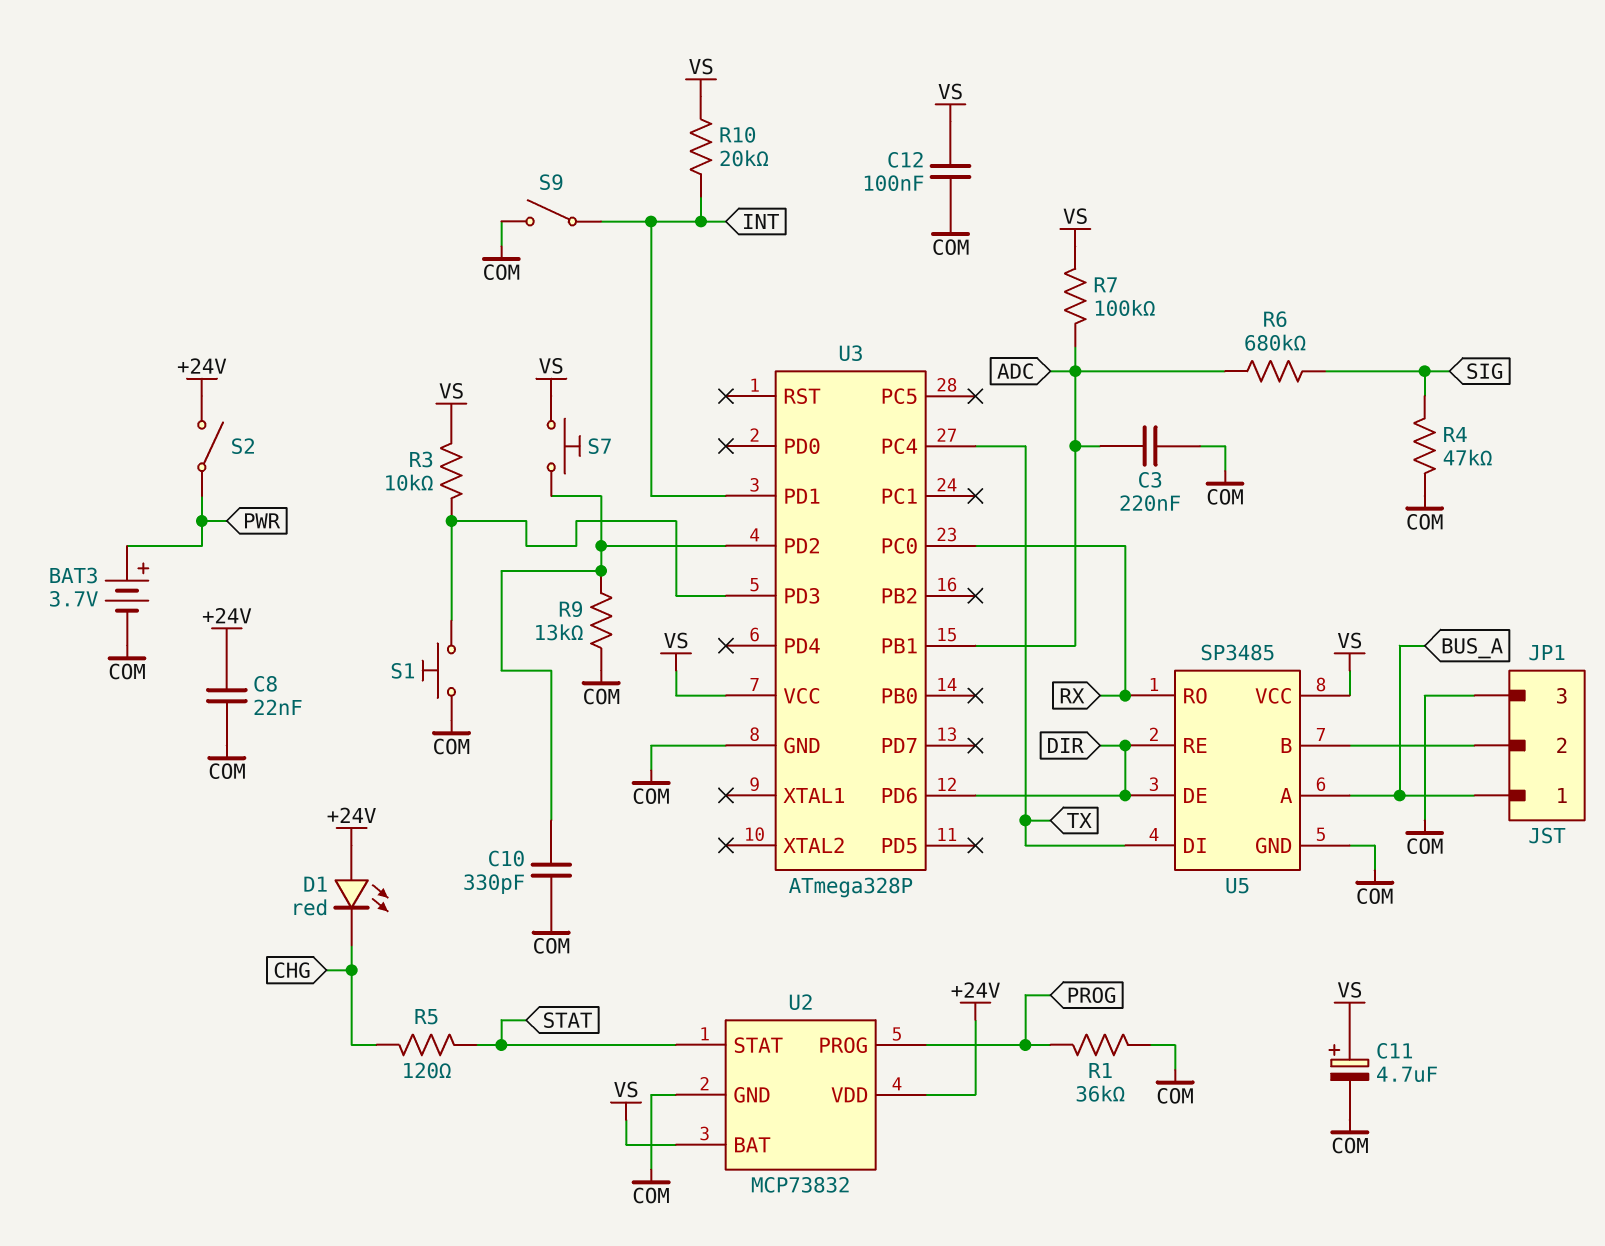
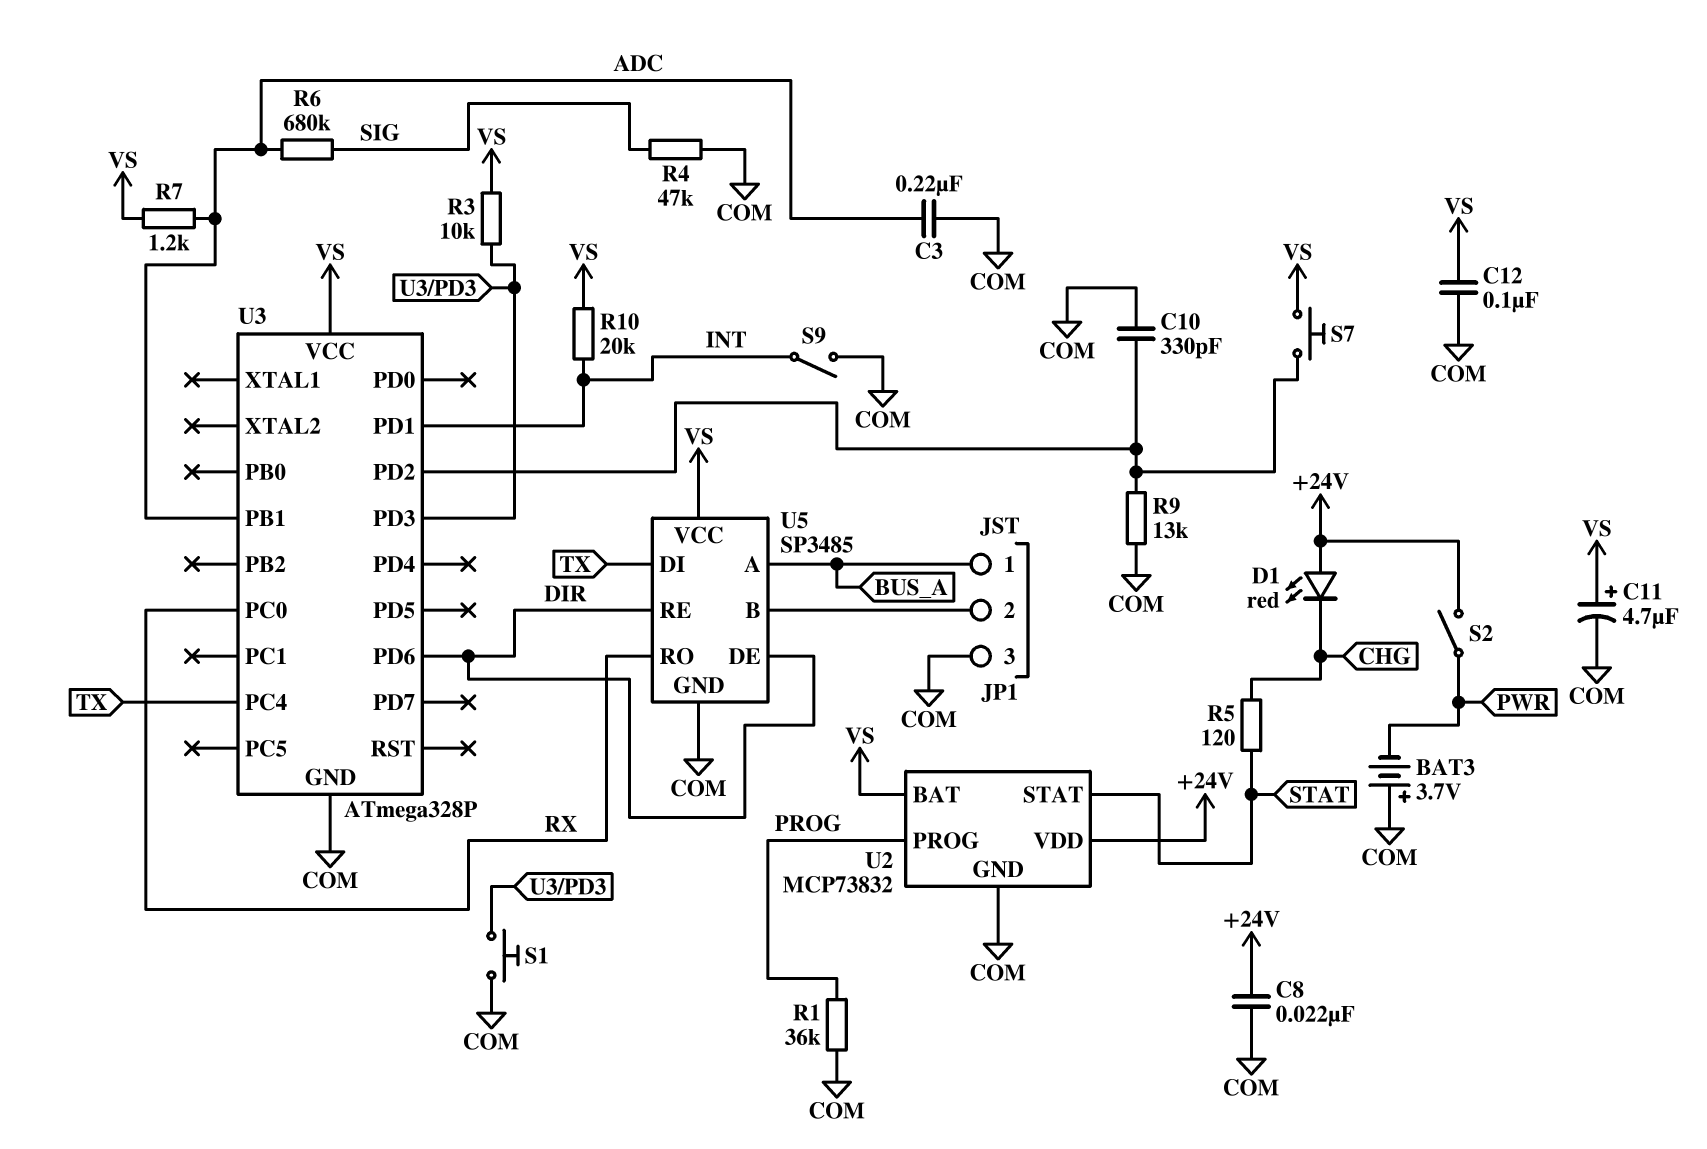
BAT3: 3.7V (plus PWR, minus COM) -> 3.7V (plus COM, minus PWR)
R7: 100k (ADC, VS) -> 1.2k (ADC, VS)

